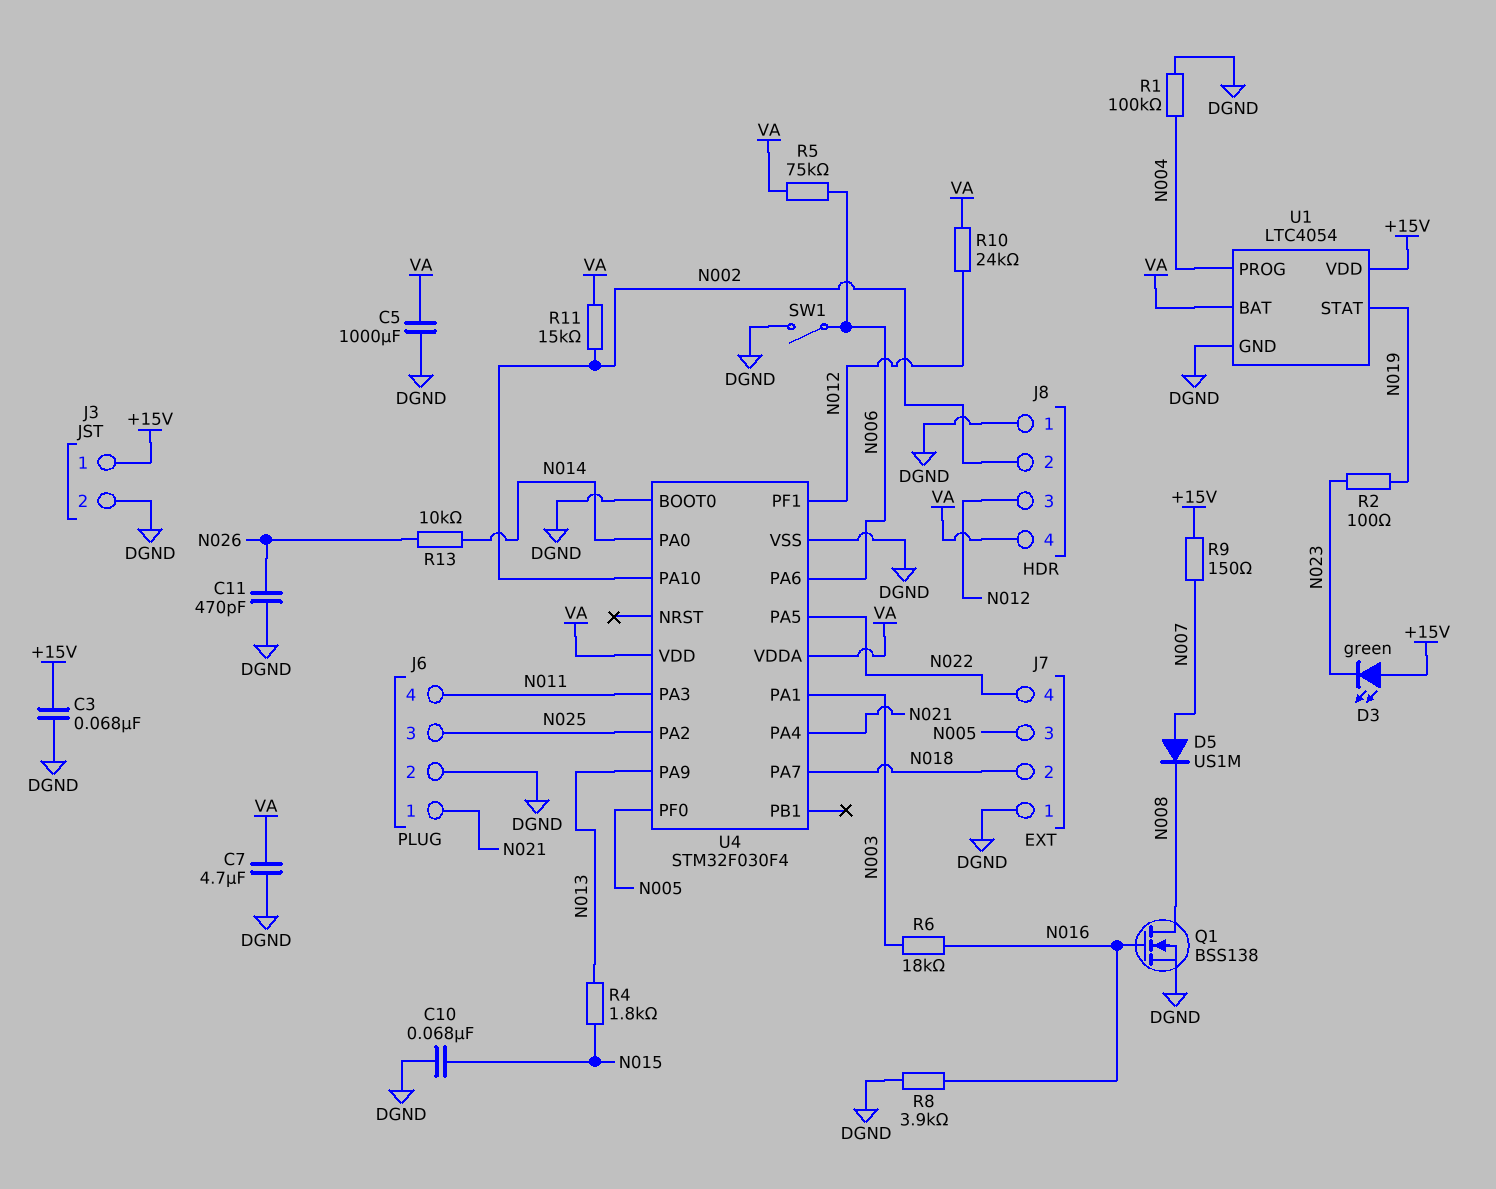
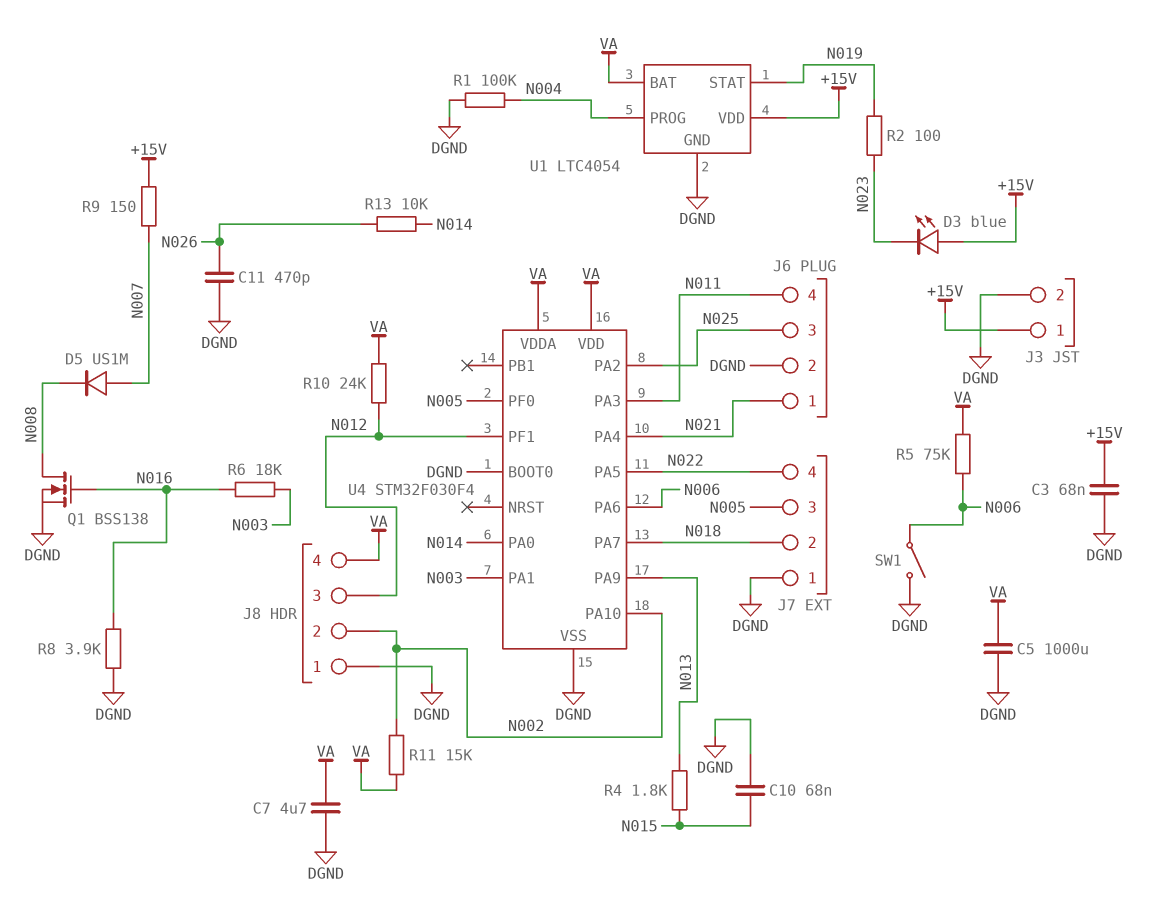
D3: LED green (A +15V, K N023) -> LED blue (A +15V, K N023)

